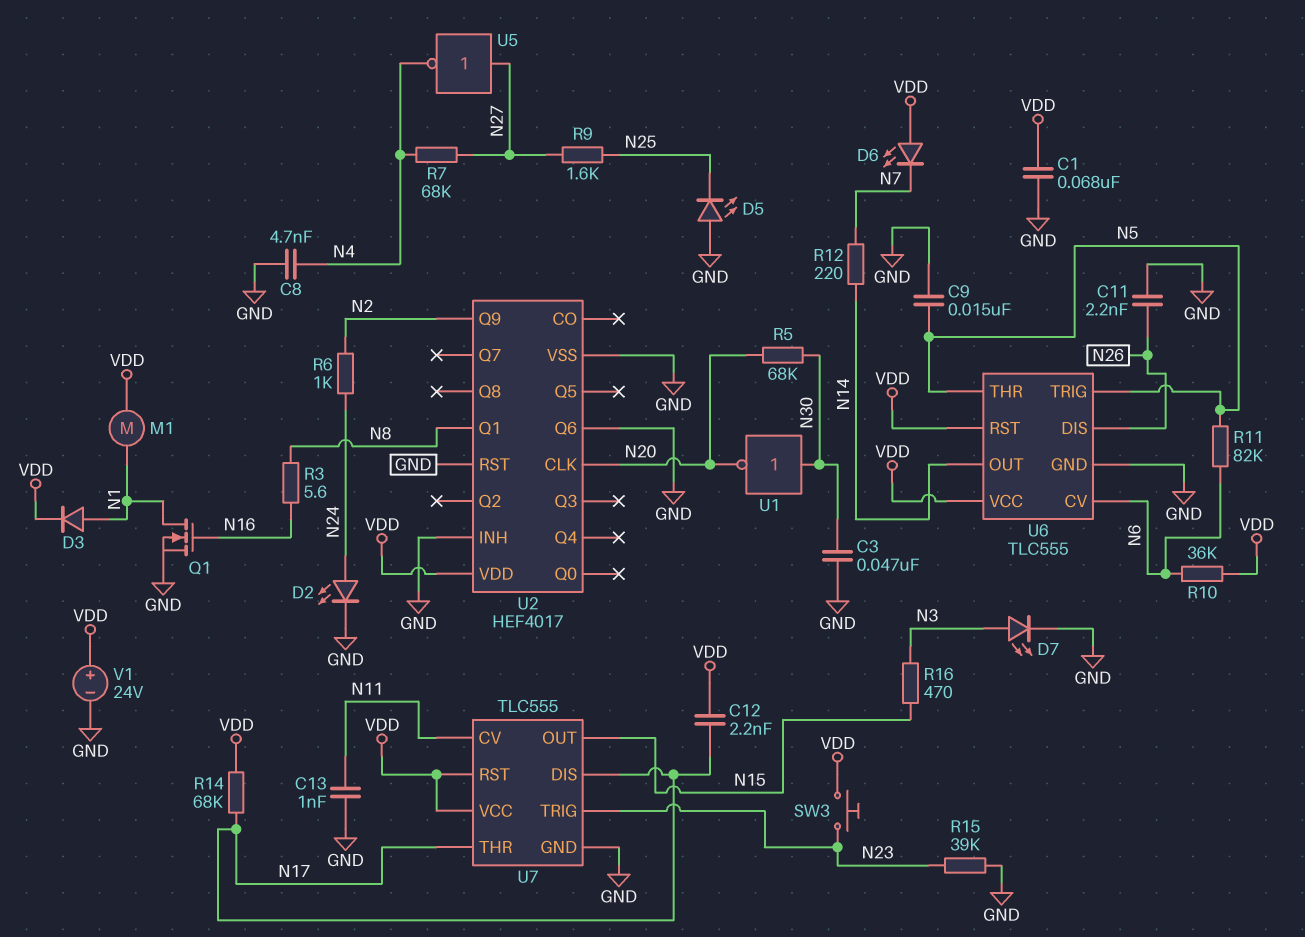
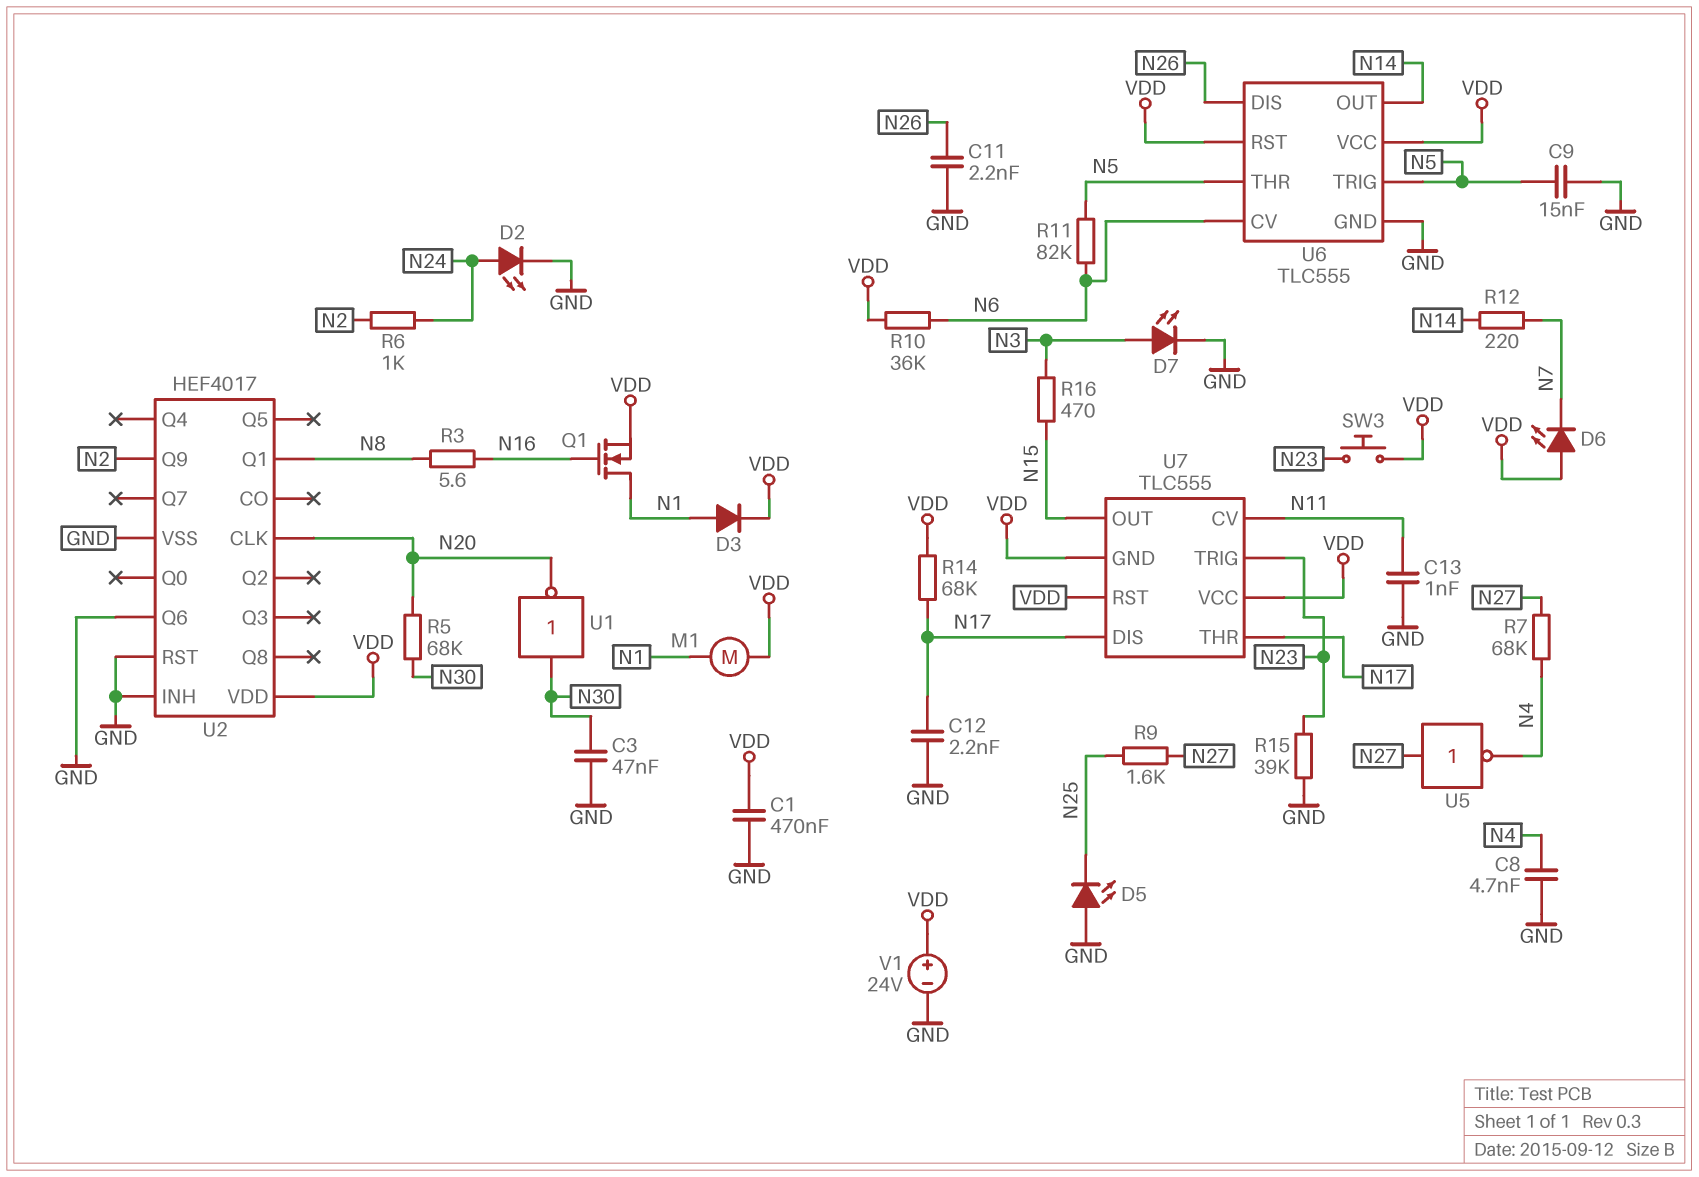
C1: 68nF (GND, VDD) -> 470nF (GND, VDD)
C12: 2.2nF (N17, VDD) -> 2.2nF (GND, N17)
Q1: NMOS (G N16, D N1, S GND) -> NMOS (G N16, D N1, S VDD)
U7 pin GND: GND -> VDD

